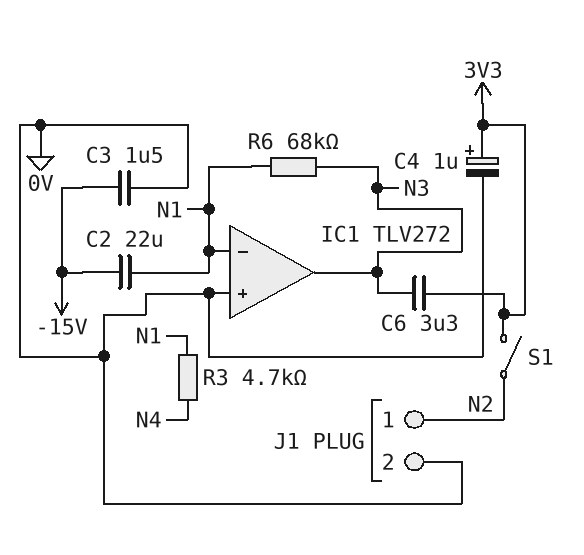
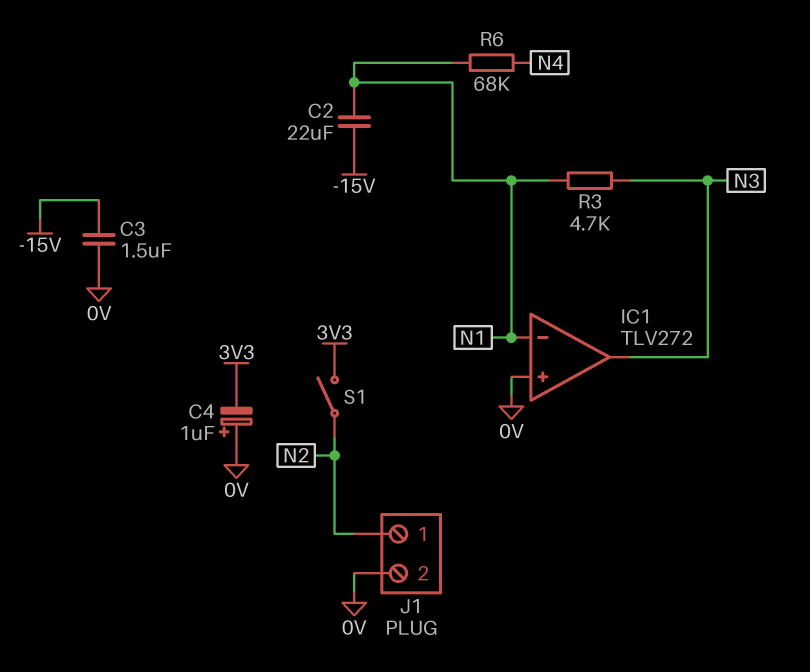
C4: 1uF (plus 3V3, minus 0V) -> 1uF (plus 0V, minus 3V3)
C6: 3.3uF (3V3, N3) -> none
R3: 4.7k (N1, N4) -> 4.7k (N1, N3)
R6: 68k (N1, N3) -> 68k (N1, N4)

